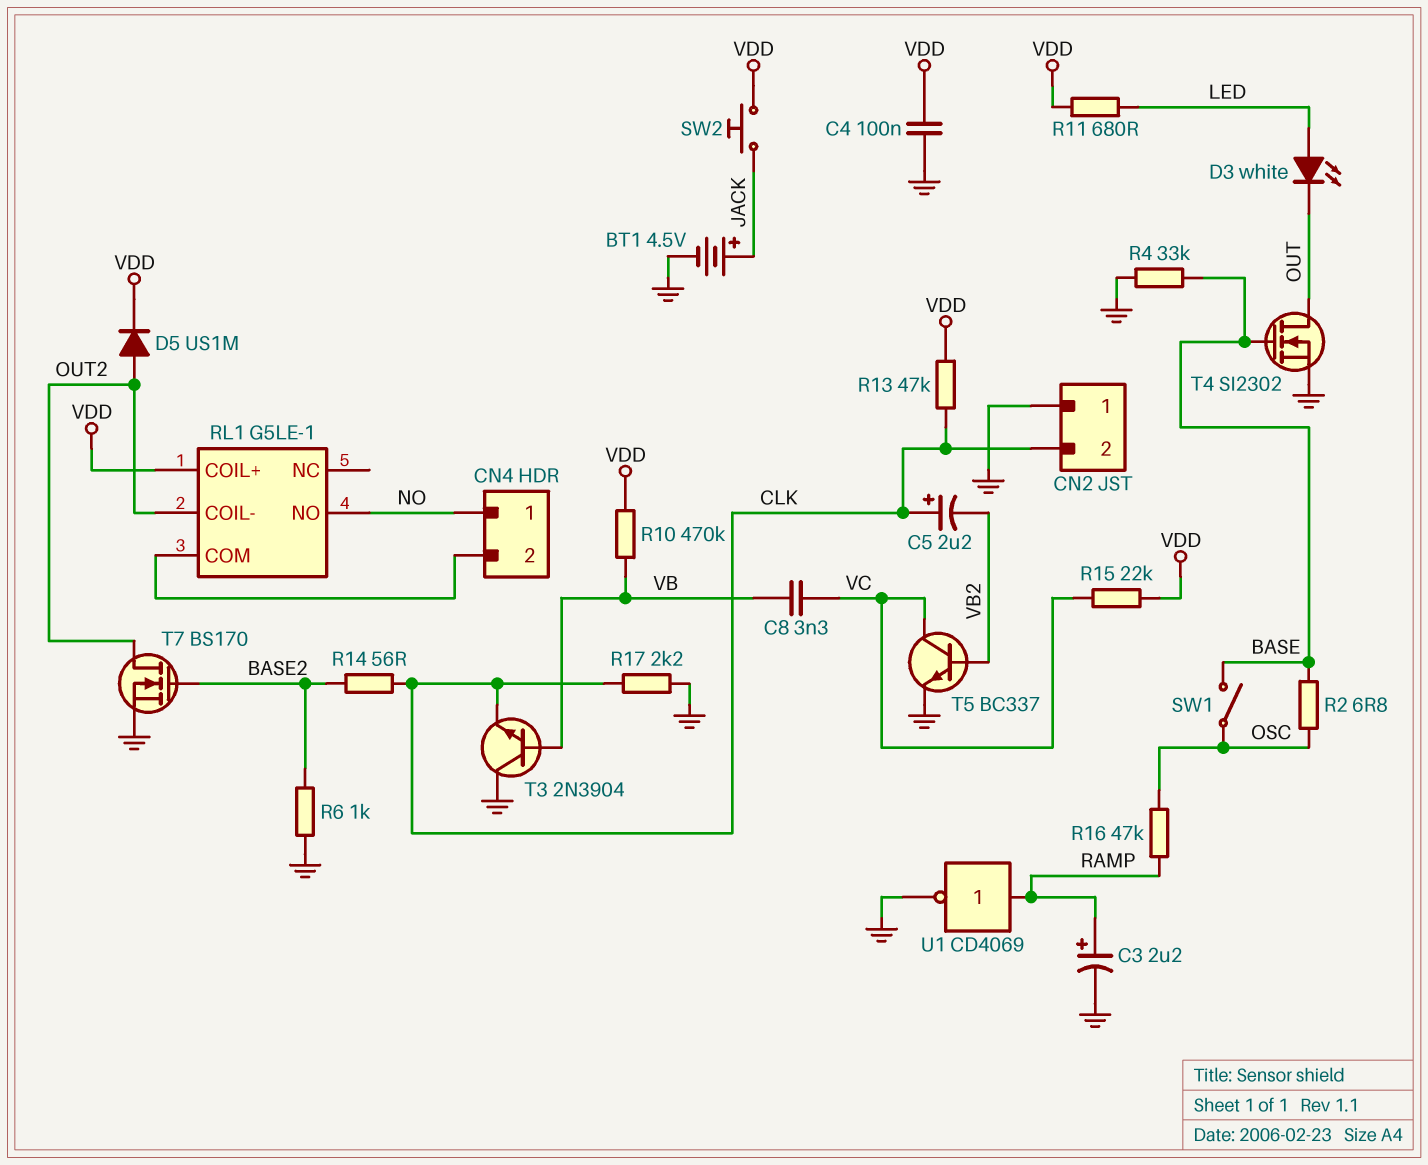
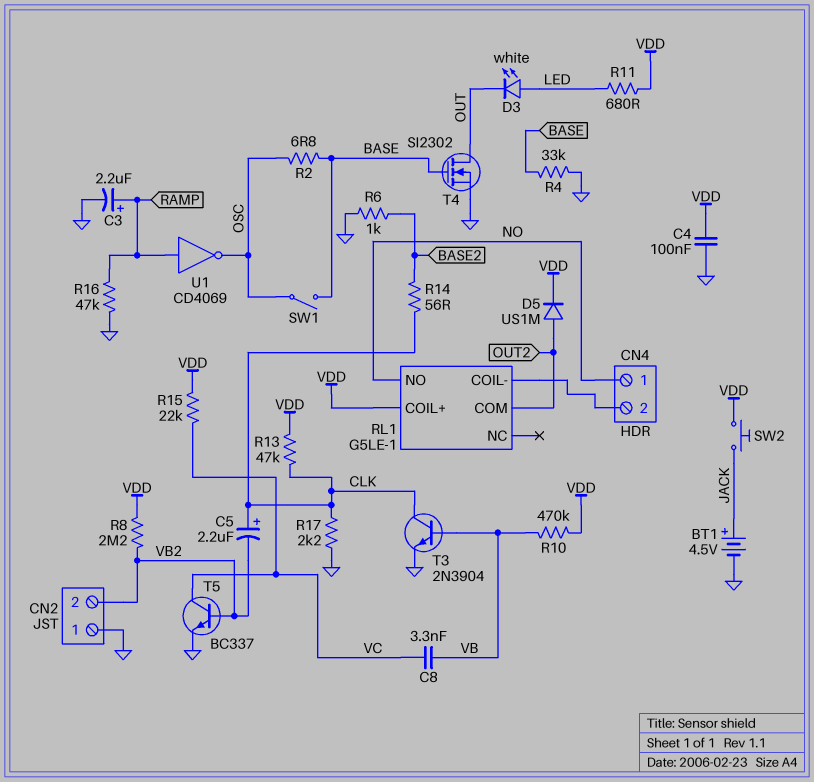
CN2 pin 2: CLK -> VB2
R8: none -> 2.2M (VB2, VDD)
R16: 47k (OSC, RAMP) -> 47k (GND, RAMP)
RL1 pin COIL-: OUT2 -> CN4/2
RL1 pin COM: CN4/2 -> OUT2
T3: NPN 2N3904 (B VB, C GND, E CLK) -> NPN 2N3904 (B VB, C CLK, E GND)
T7: NMOS BS170 (G BASE2, D OUT2, S GND) -> none
U1: NOT CD4069 (in RAMP, out GND) -> NOT CD4069 (in RAMP, out OSC)

